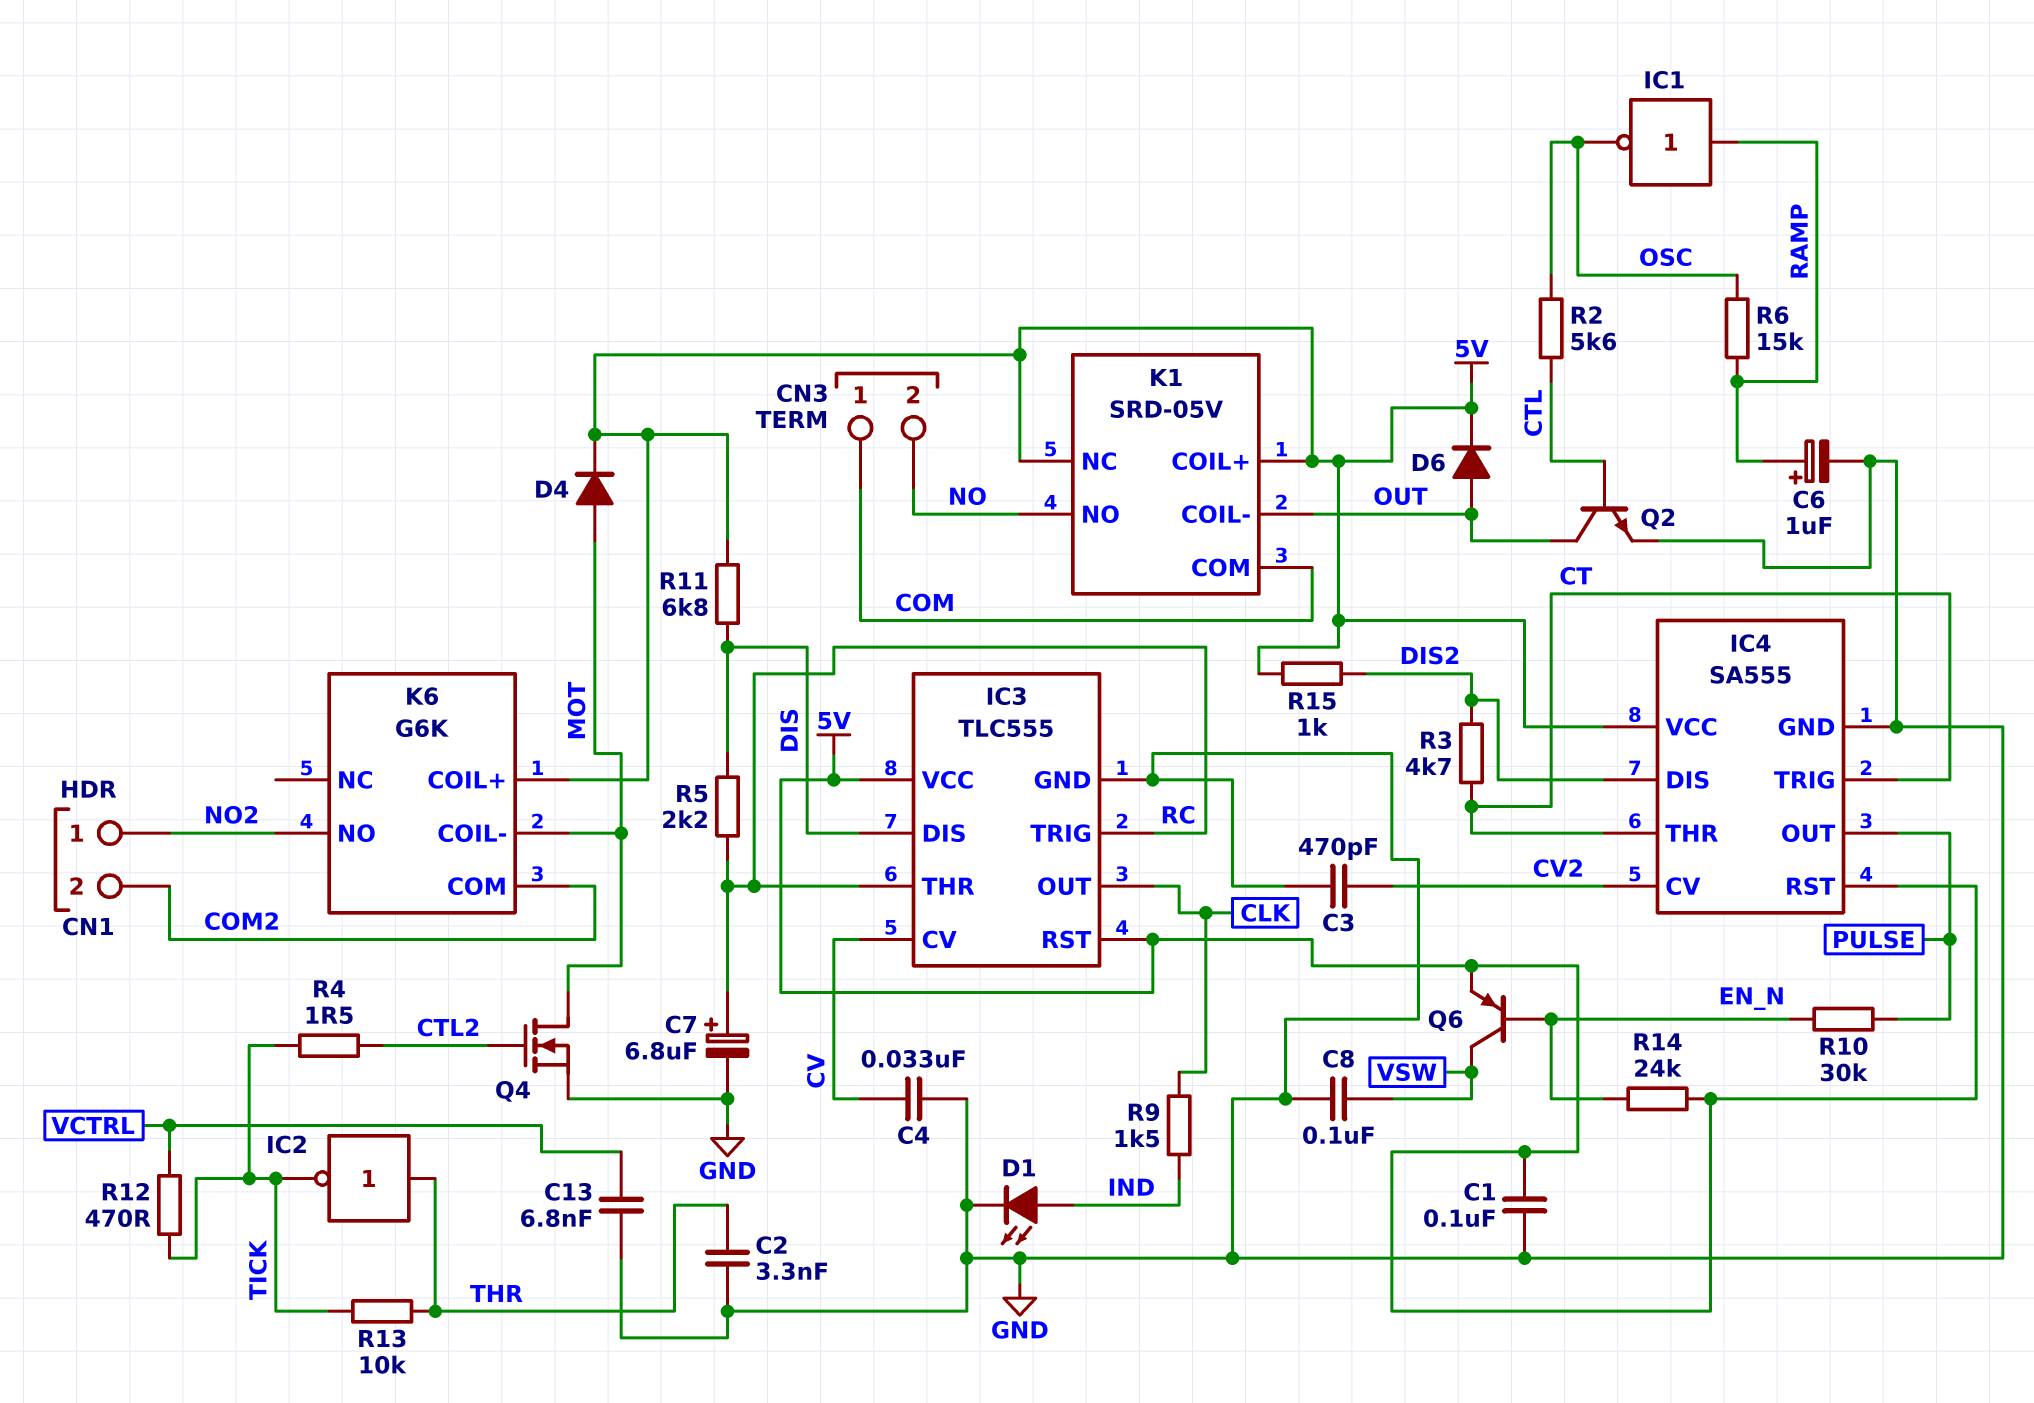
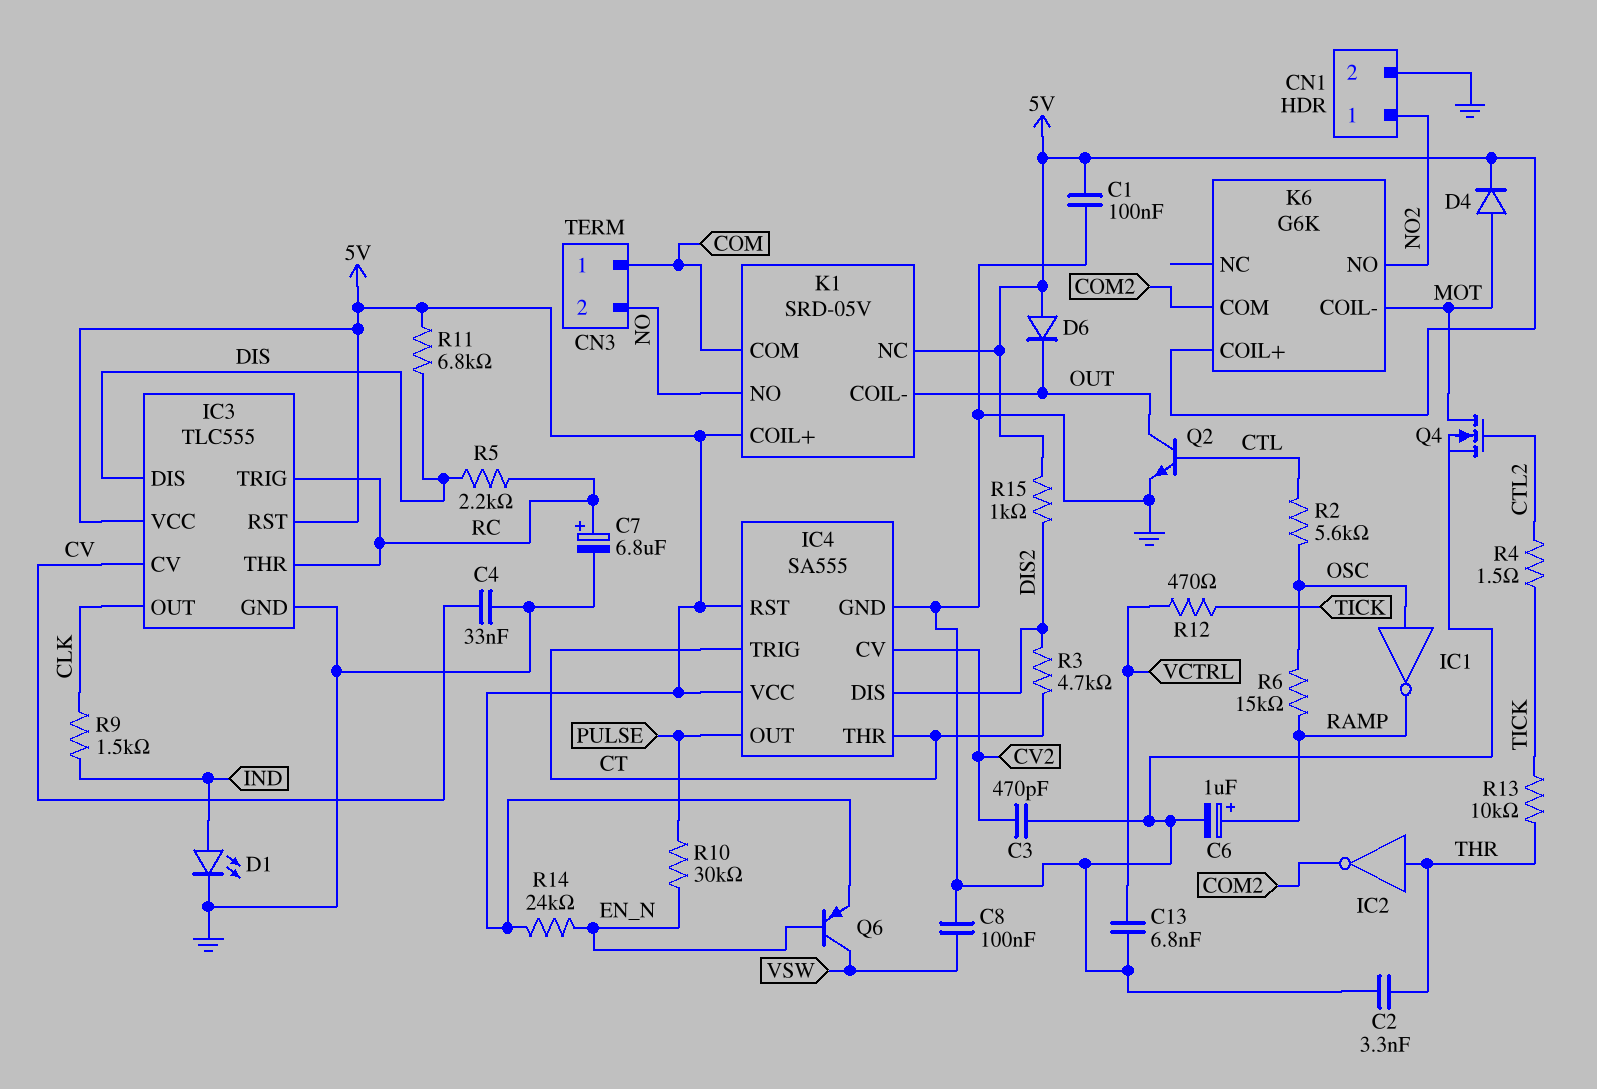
CN1 pin 2: COM2 -> GND
D6: diode (A OUT, K 5V) -> diode (A 5V, K OUT)
IC1: NOT (in RAMP, out OSC) -> NOT (in OSC, out RAMP)
IC2: NOT (in THR, out TICK) -> NOT (in THR, out COM2)

